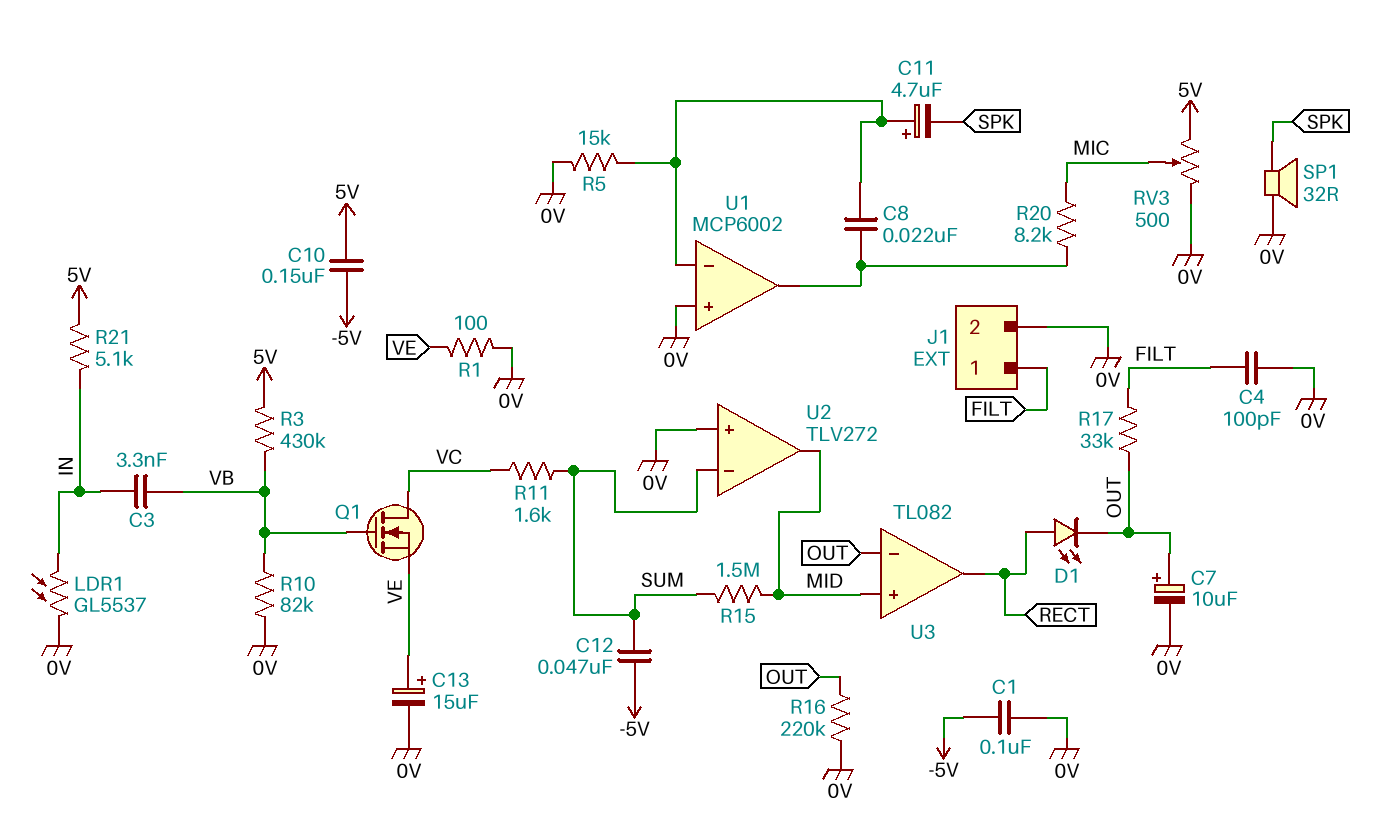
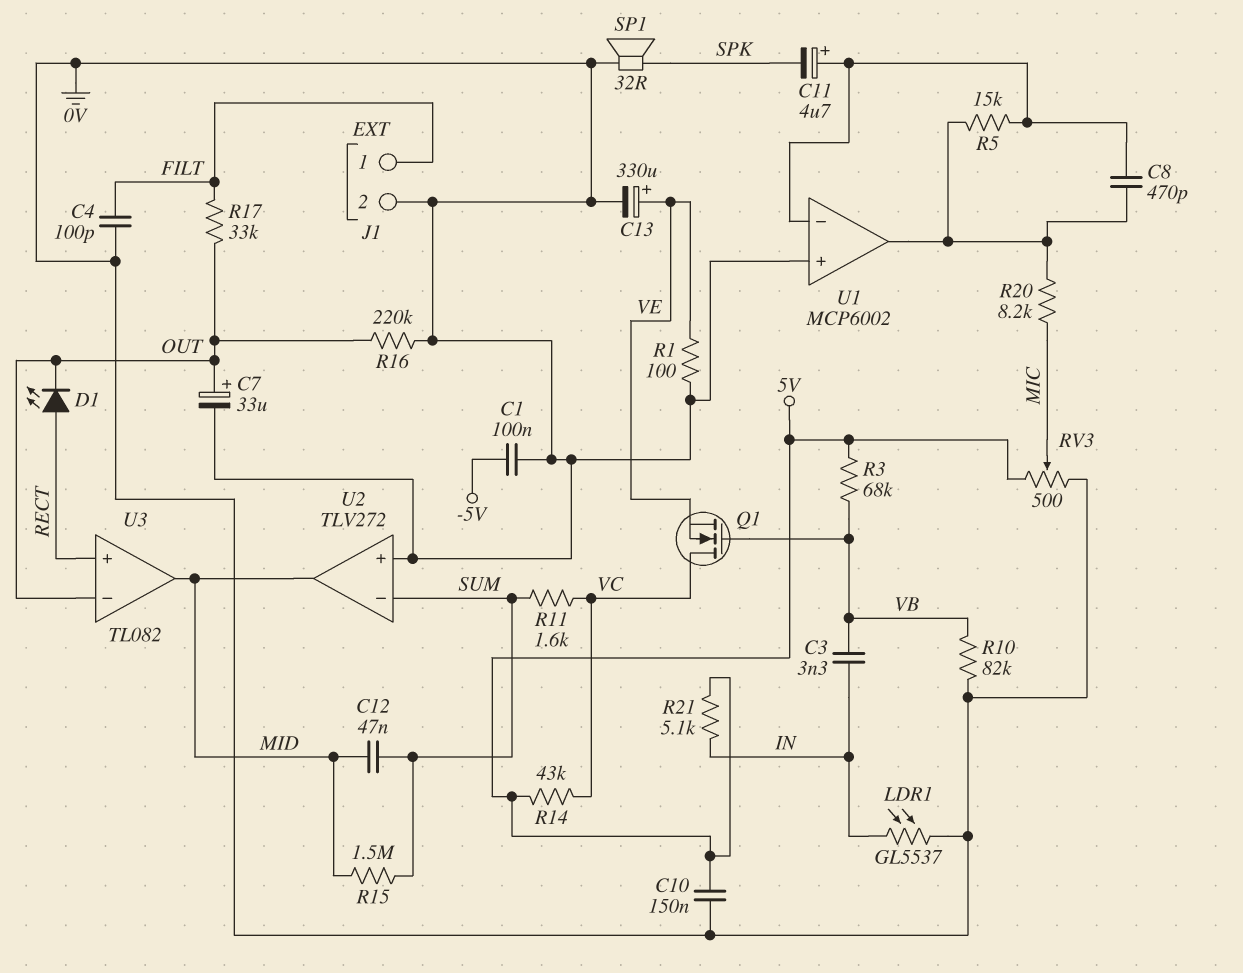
C7: 10uF (plus OUT, minus 0V) -> 33uF (plus OUT, minus 0V)
C8: 22nF (U1/in-, U1/out) -> 470pF (U1/in-, U1/out)
C10: 150nF (-5V, 5V) -> 150nF (0V, 5V)
C12: 47nF (-5V, SUM) -> 47nF (MID, SUM)
C13: 15uF (plus VE, minus 0V) -> 330uF (plus VE, minus 0V)
R3: 430k (5V, VB) -> 68k (5V, VB)
R5: 15k (0V, U1/in-) -> 15k (U1/in-, U1/out)
R14: none -> 43k (5V, VC)
U3 pin in+: MID -> RECT
U3 pin out: RECT -> MID

